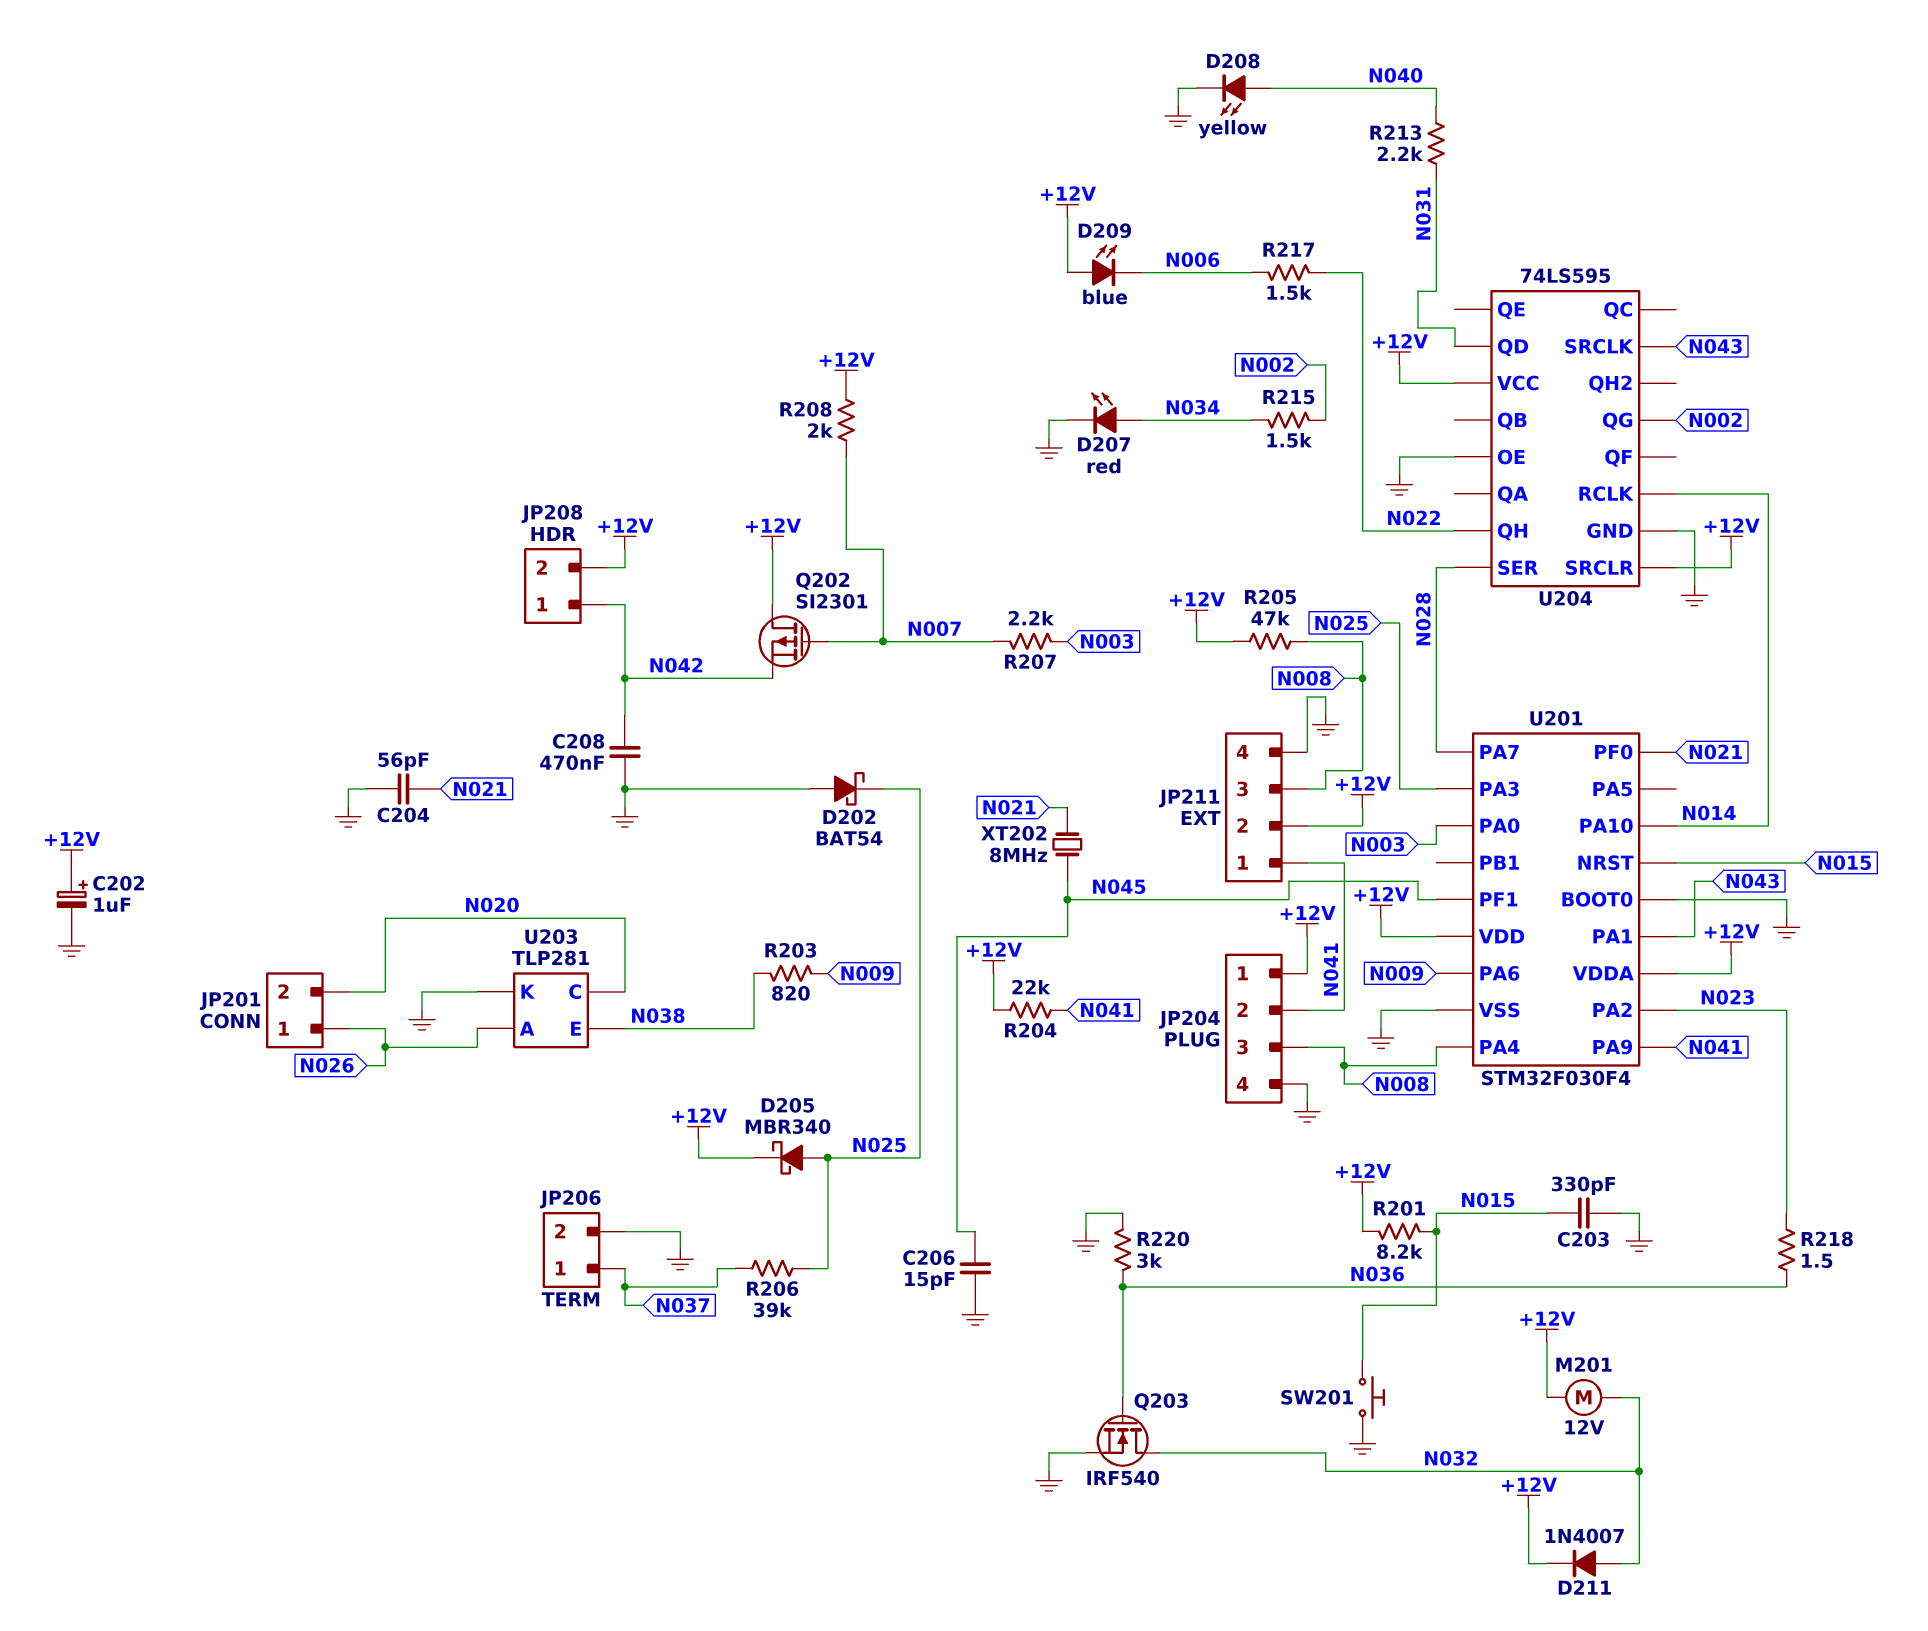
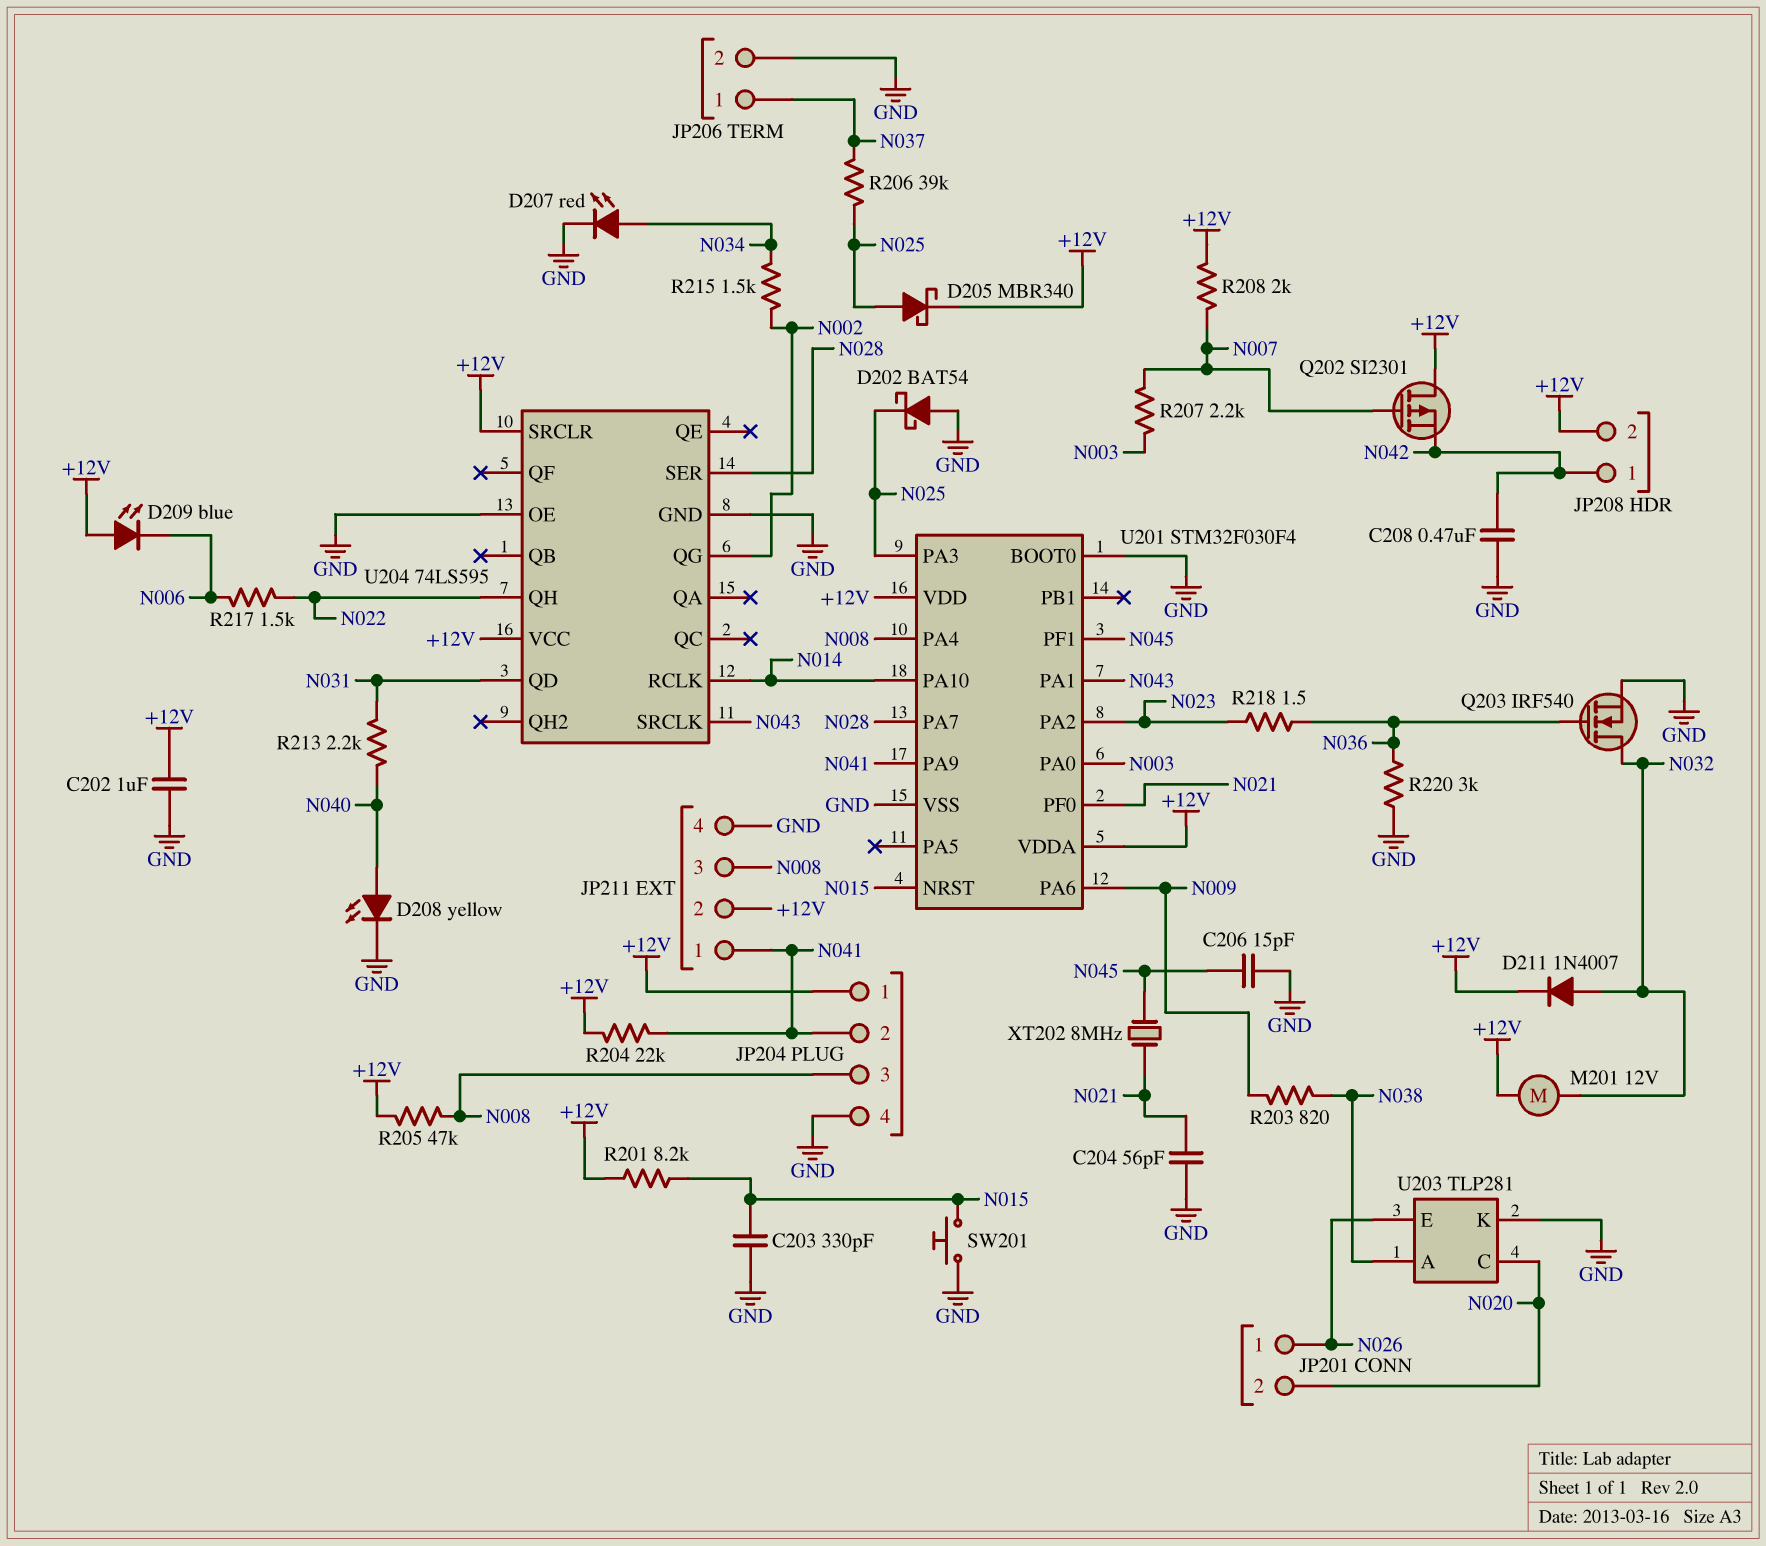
C202: 1uF (plus +12V, minus GND) -> 1uF (+12V, GND)
U203 pin A: N026 -> N038
U203 pin E: N038 -> N026

